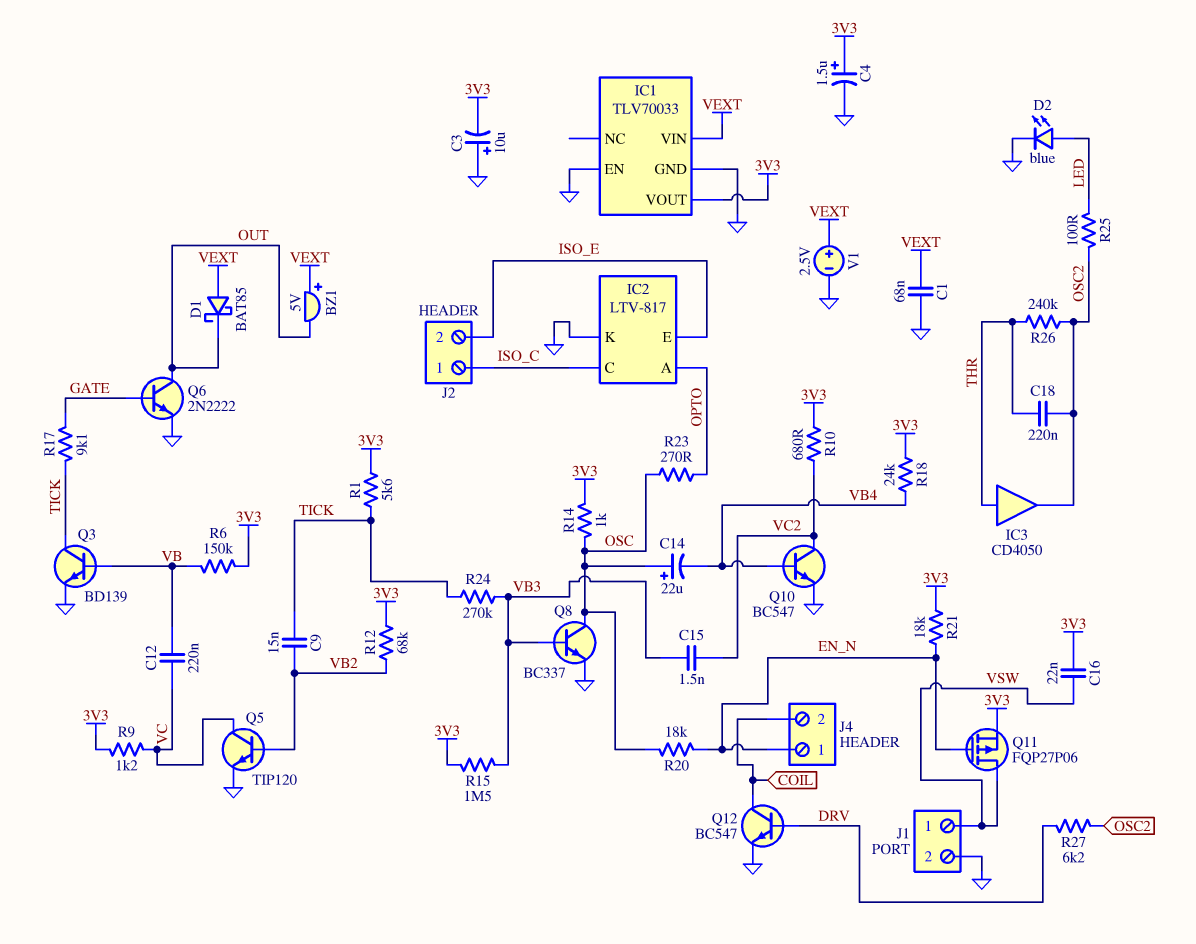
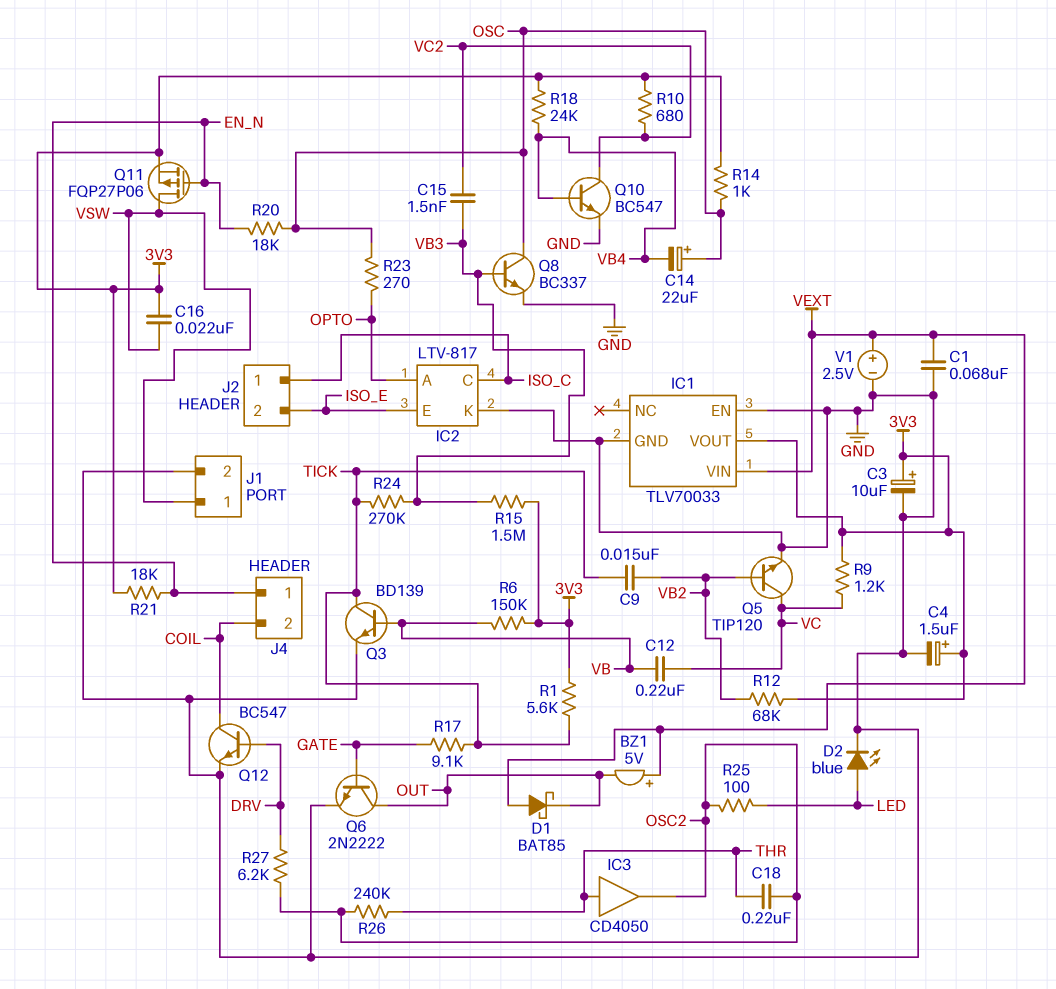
C3: 10uF (plus GND, minus 3V3) -> 10uF (plus 3V3, minus GND)

